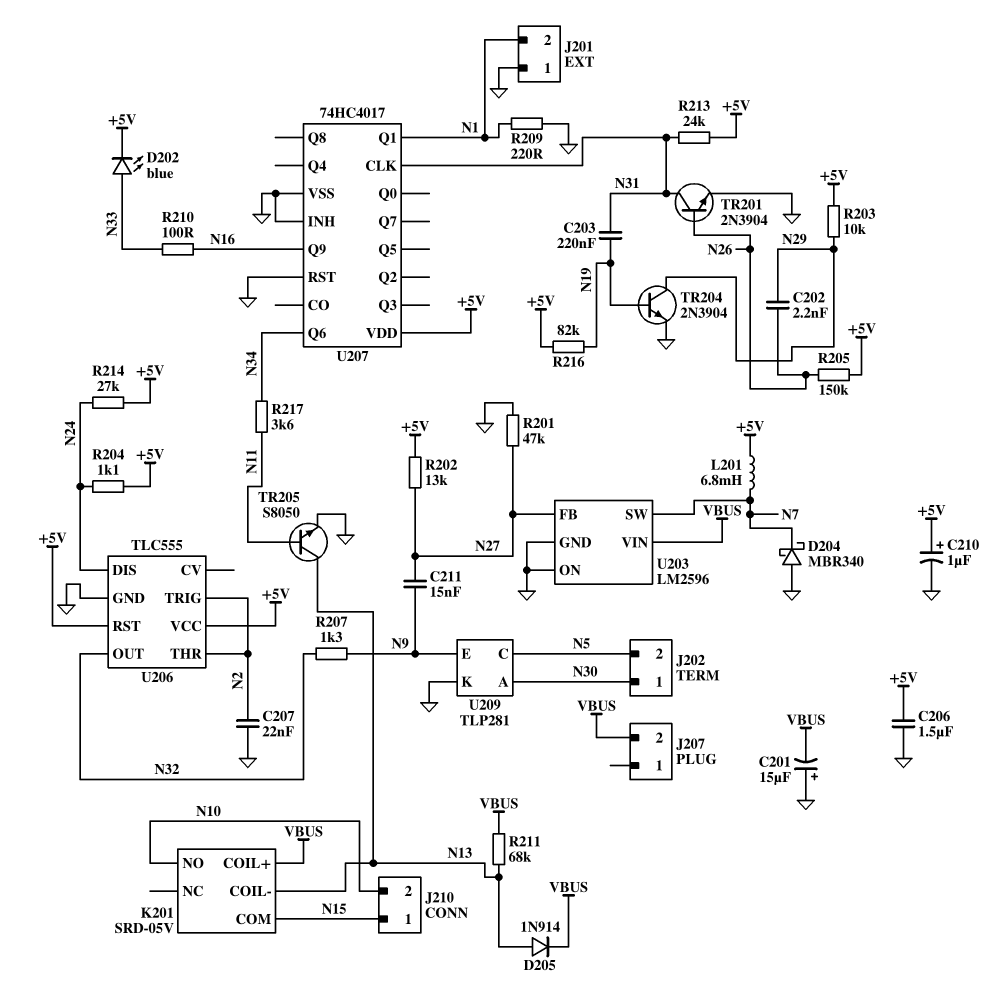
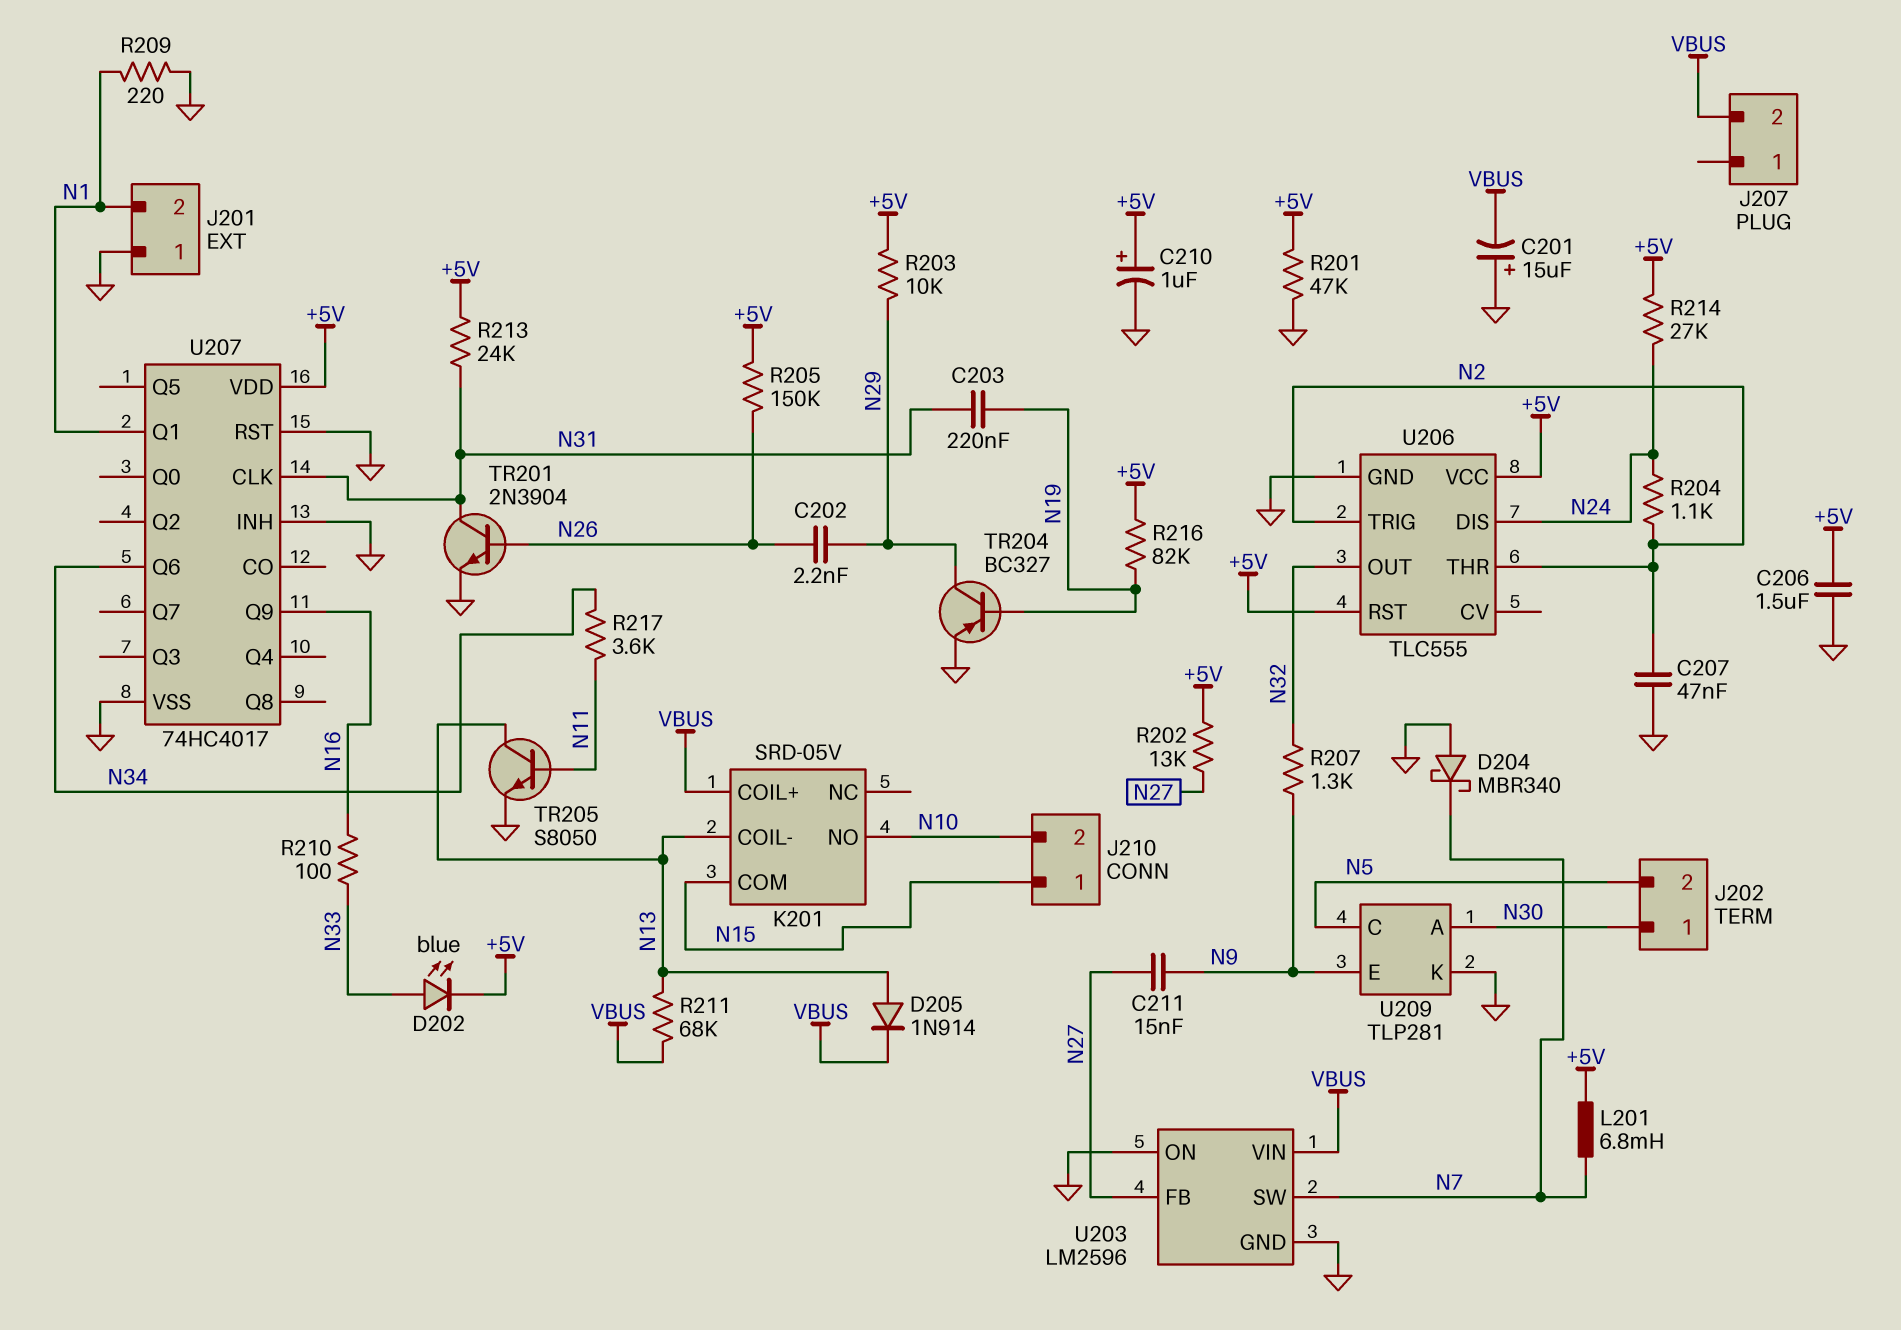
C207: 22nF (GND, N2) -> 47nF (GND, N2)
R201: 47k (GND, N27) -> 47k (+5V, GND)
R204: 1.1k (+5V, N24) -> 1.1k (N2, N24)
TR204: NPN 2N3904 (B N19, C N29, E GND) -> PNP BC327 (B N19, C N29, E GND)

